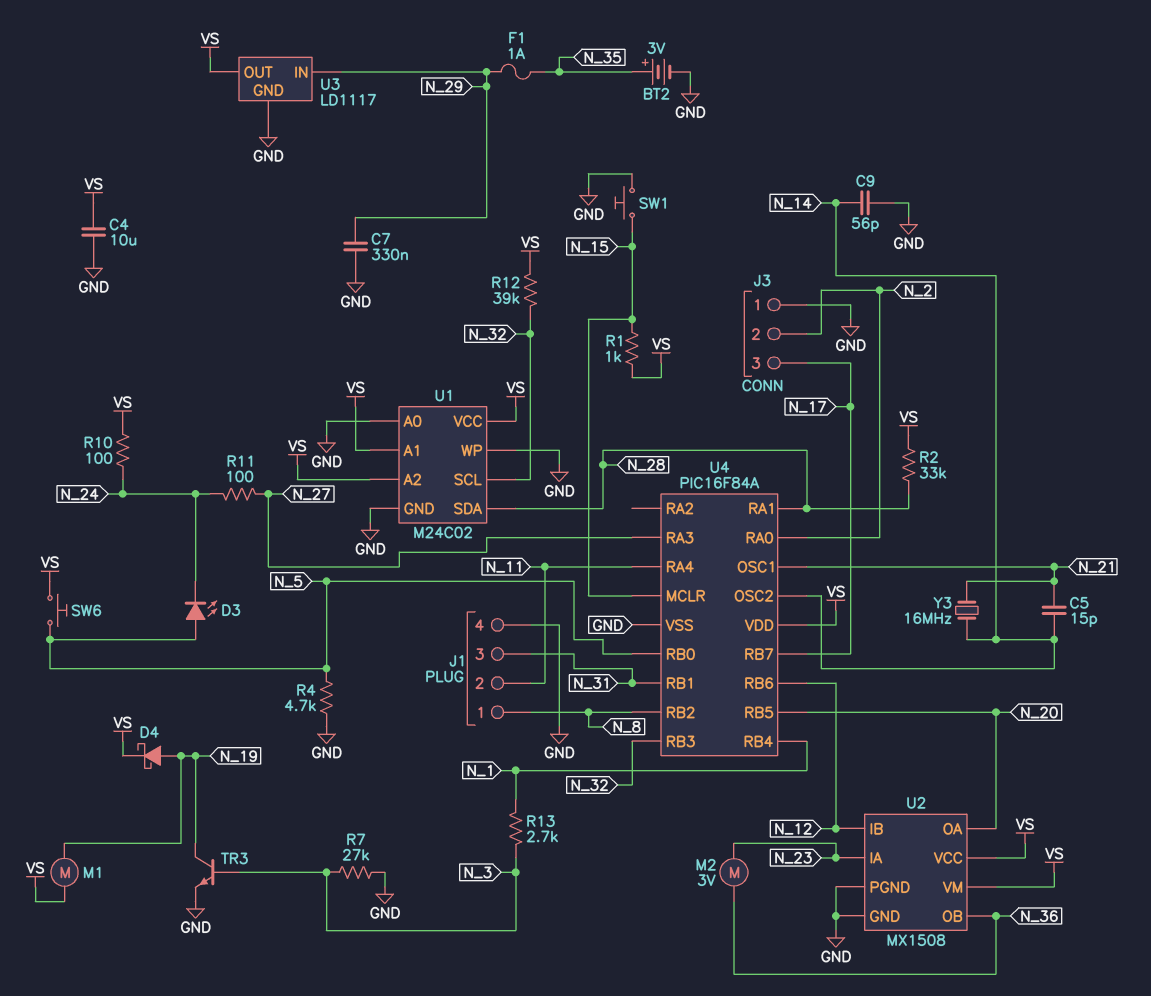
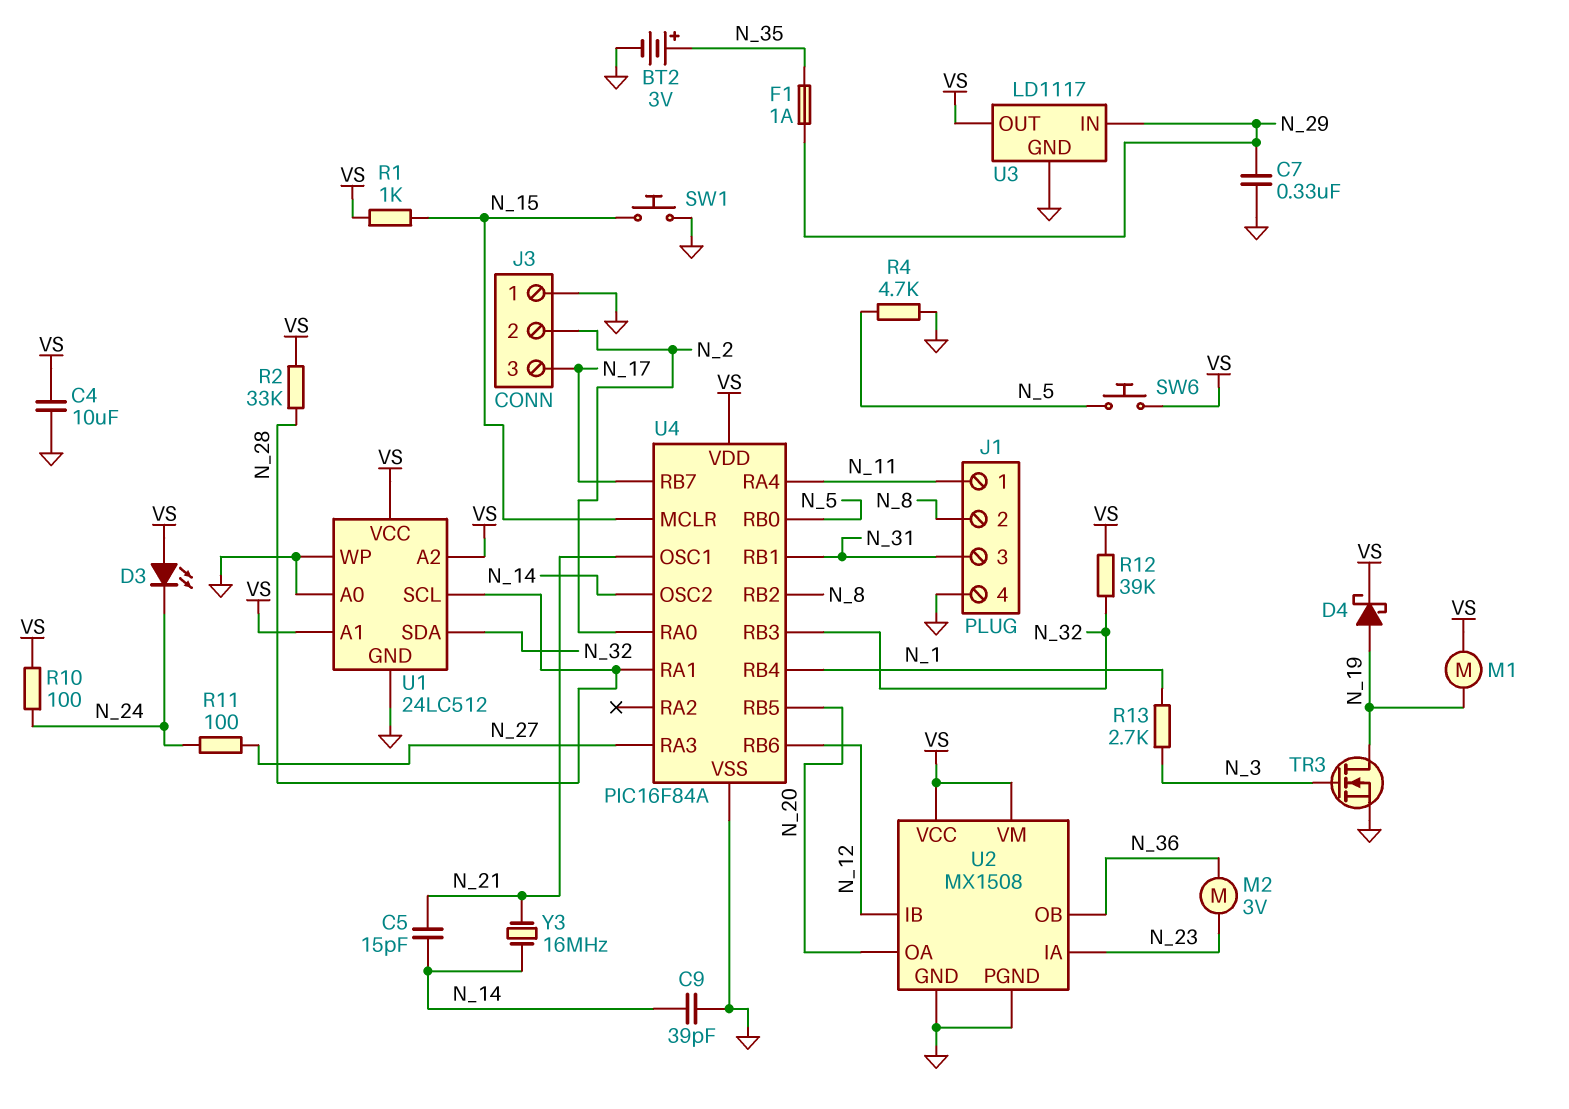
C9: 56pF (GND, N_14) -> 39pF (GND, N_14)
D3: LED (A N_5, K N_24) -> LED (A VS, K N_24)
J1 pin 1: N_8 -> N_11
J1 pin 2: N_11 -> N_8
R7: 27k (GND, N_3) -> none
TR3: NPN (B N_3, C N_19, E GND) -> NMOS (G N_3, D N_19, S GND)
U1: M24C02 -> 24LC512
U1 pin SCL: N_32 -> N_28
U1 pin SDA: N_28 -> N_32

